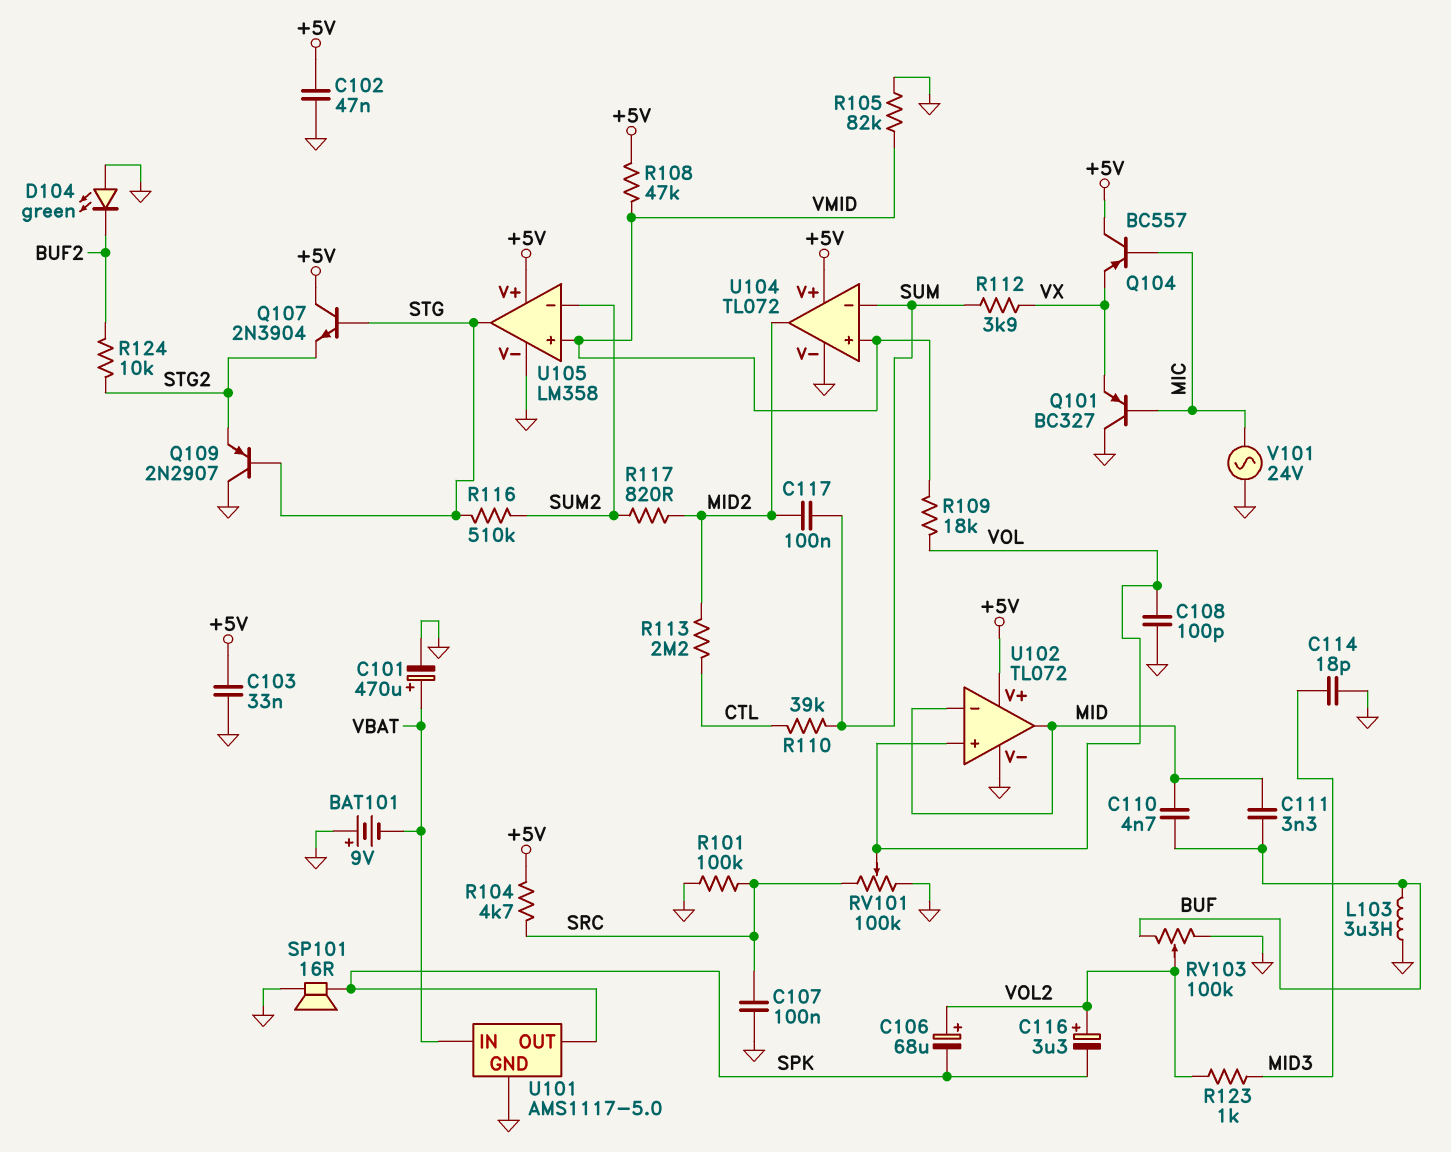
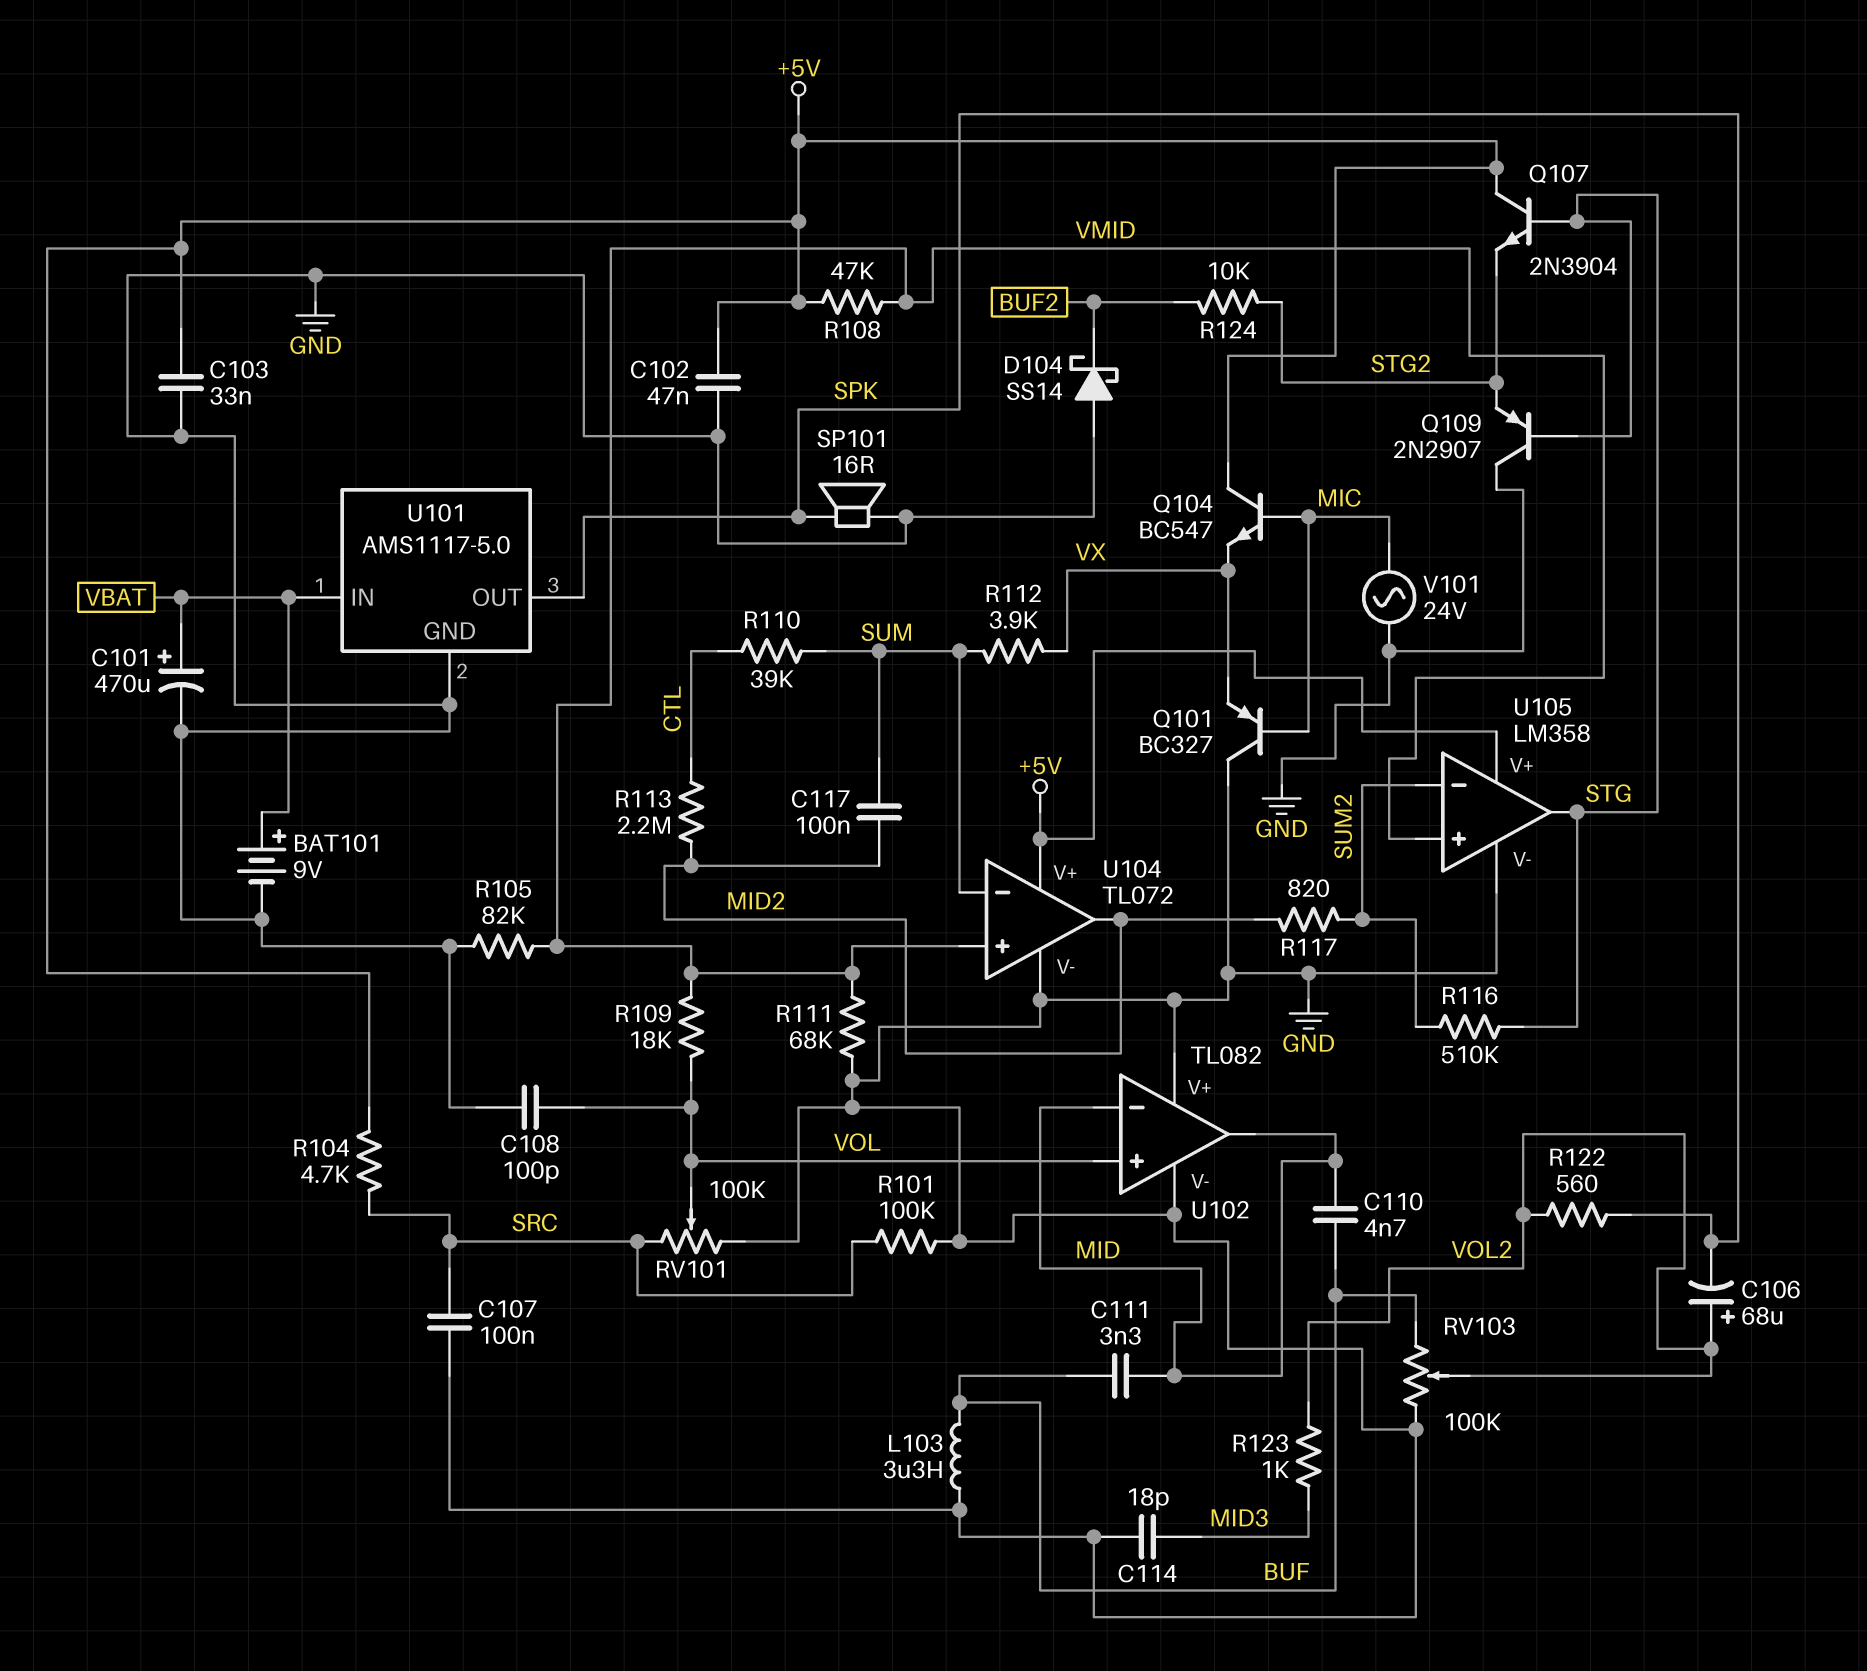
BAT101: 9V (plus GND, minus VBAT) -> 9V (plus VBAT, minus GND)
C116: 3.3uF (plus VOL2, minus SPK) -> none
D104: LED green (A GND, K BUF2) -> schottky SS14 (A GND, K BUF2)
Q104: PNP BC557 (B MIC, C +5V, E VX) -> NPN BC547 (B MIC, C +5V, E VX)
R111: none -> 68k (GND, VMID)
R122: none -> 560 (SPK, VOL2)
U102: TL072 -> TL082
U102 pin V+: +5V -> GND

